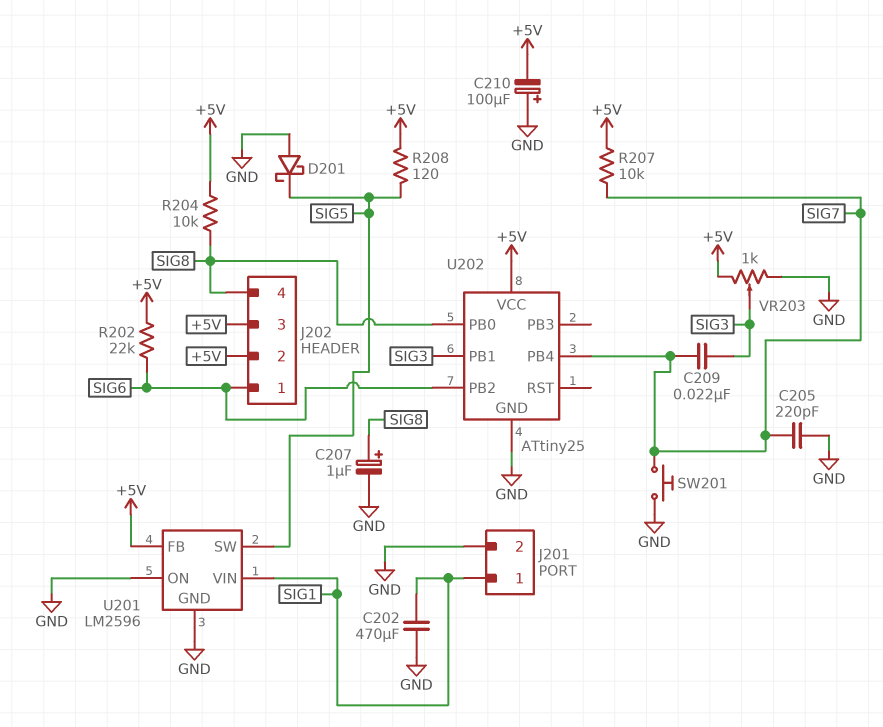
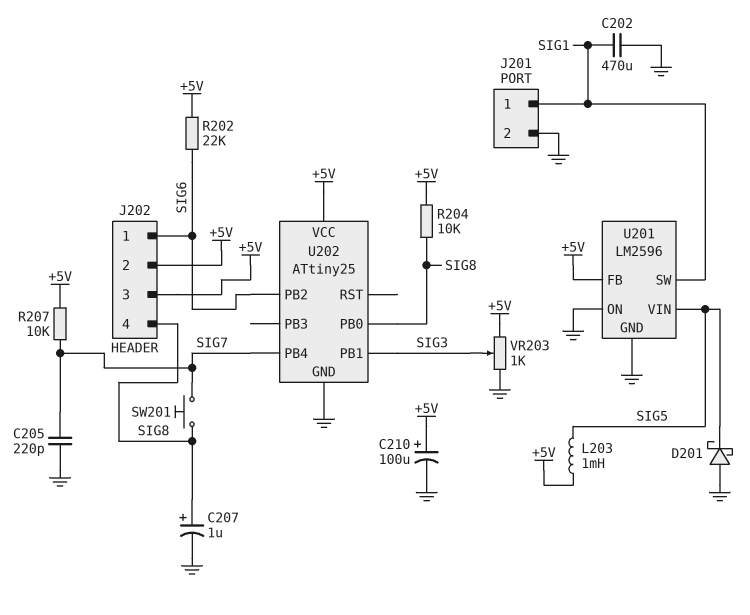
C209: 22nF (SIG3, SIG7) -> none
C210: 100uF (plus GND, minus +5V) -> 100uF (plus +5V, minus GND)
L203: none -> 1mH (+5V, SIG5)
R208: 120 (+5V, SIG5) -> none
SW201: button (GND, SIG7) -> button (SIG7, SIG8)
U201 pin SW: SIG5 -> SIG1
U201 pin VIN: SIG1 -> SIG5

